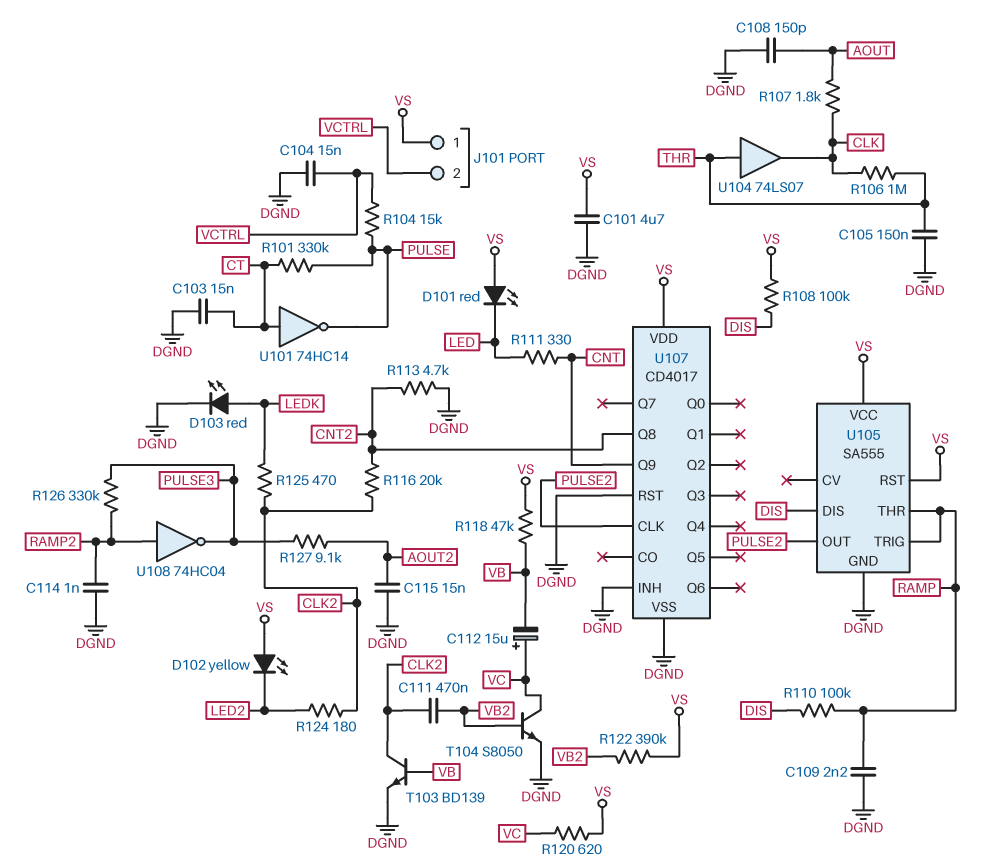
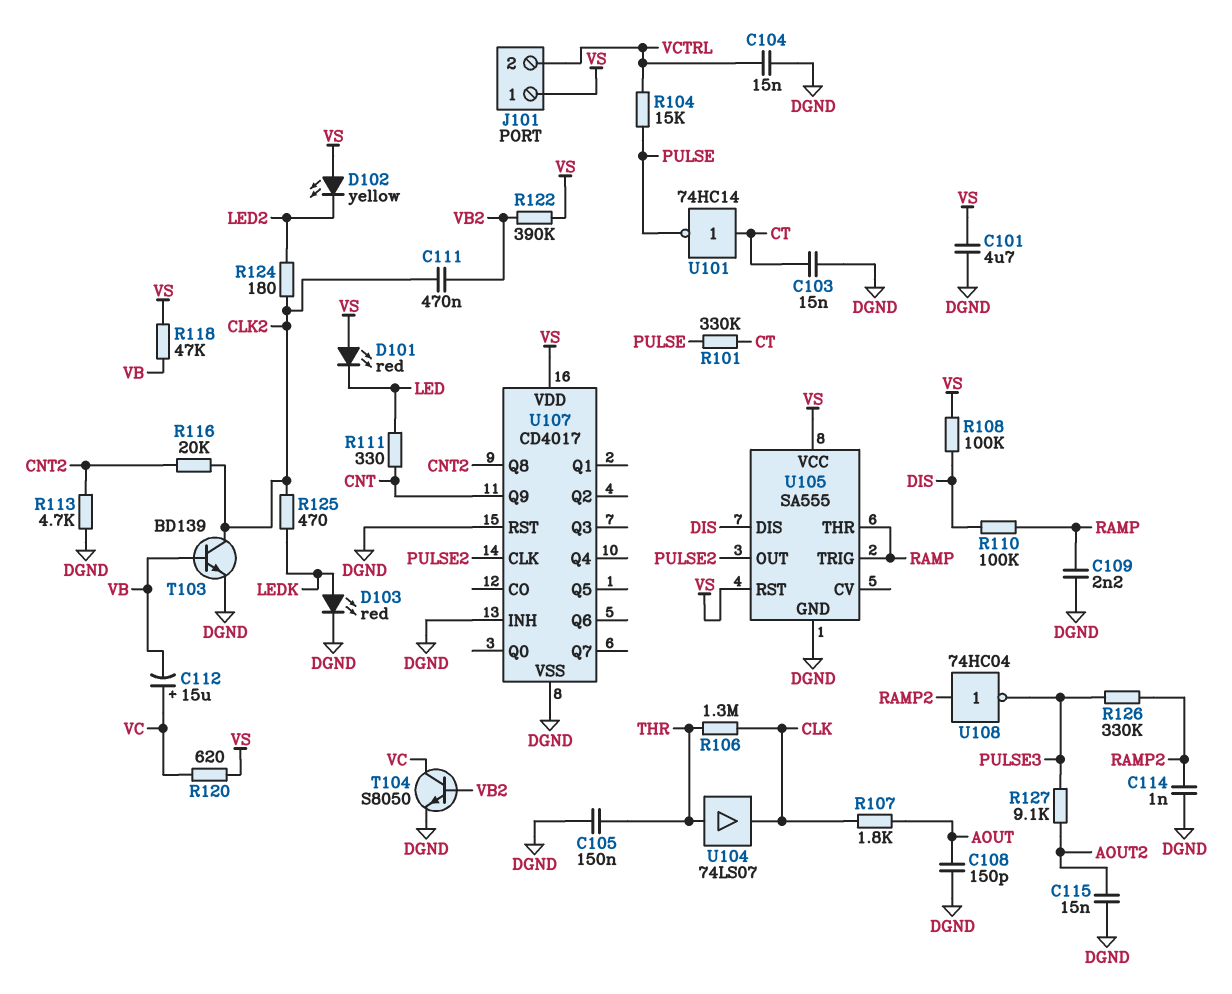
R106: 1M (CLK, THR) -> 1.3M (CLK, THR)

